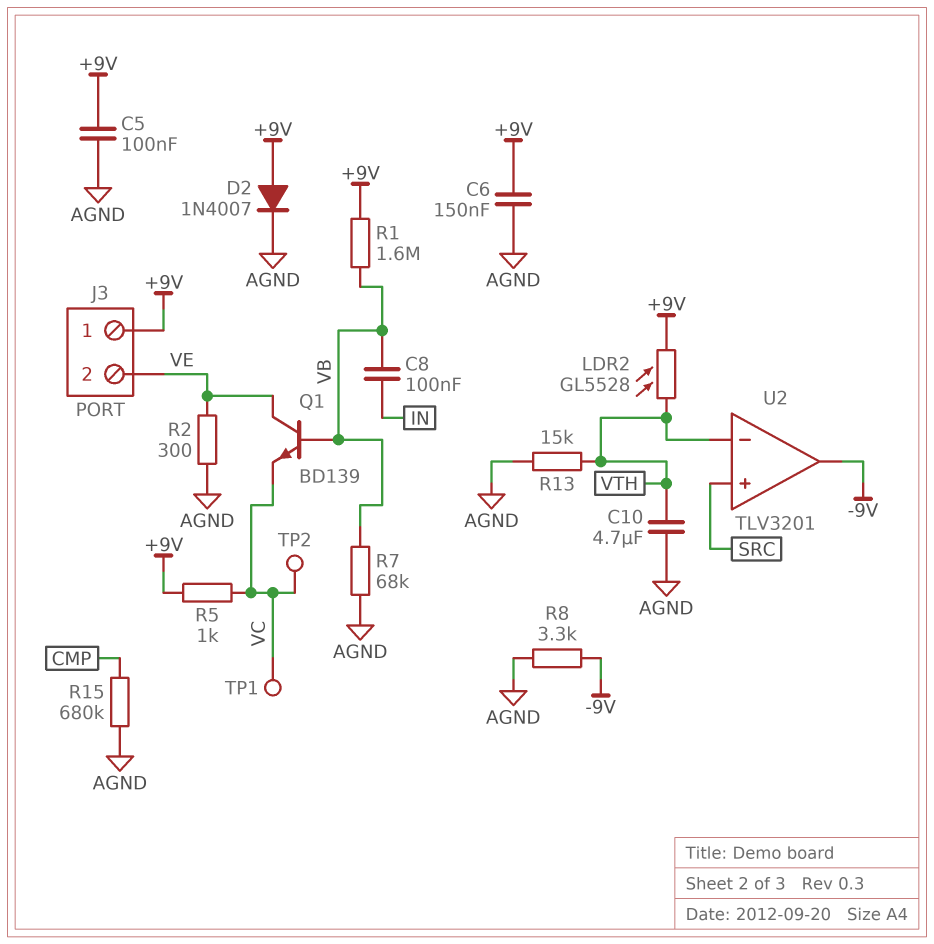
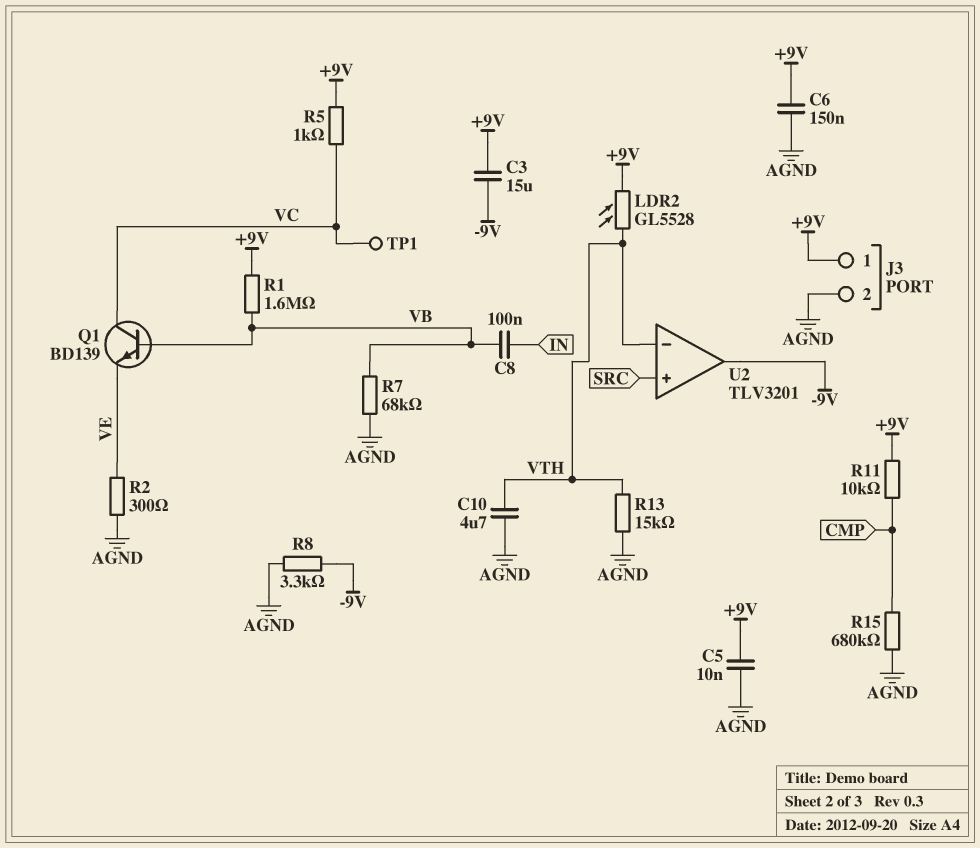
C3: none -> 15uF (+9V, -9V)
C5: 100nF (+9V, AGND) -> 10nF (+9V, AGND)
D2: diode 1N4007 (A +9V, K AGND) -> none
J3 pin 2: VE -> AGND
Q1: NPN BD139 (B VB, C VE, E VC) -> NPN BD139 (B VB, C VC, E VE)
R11: none -> 10k (+9V, CMP)
TP2: test point (VC) -> none

